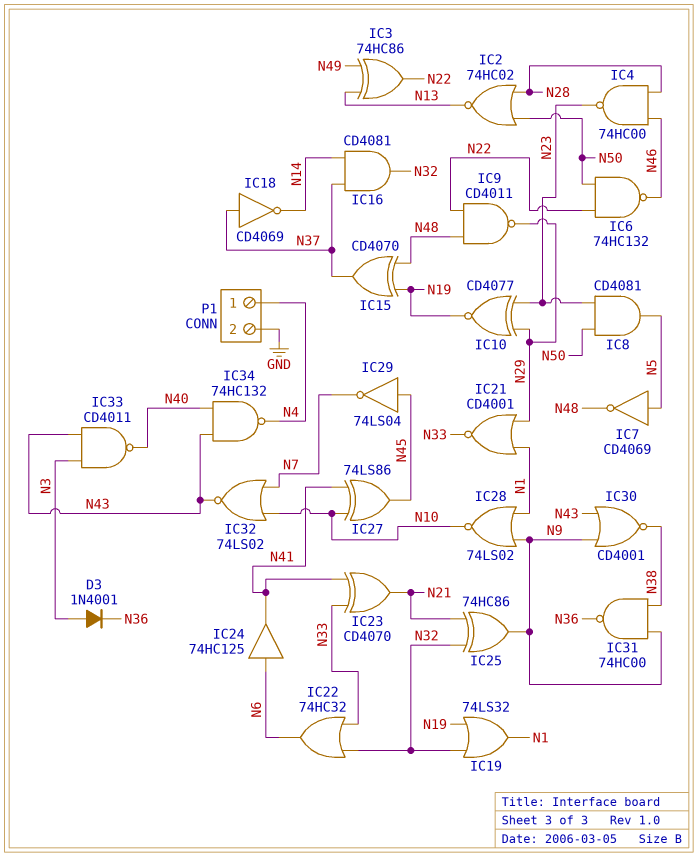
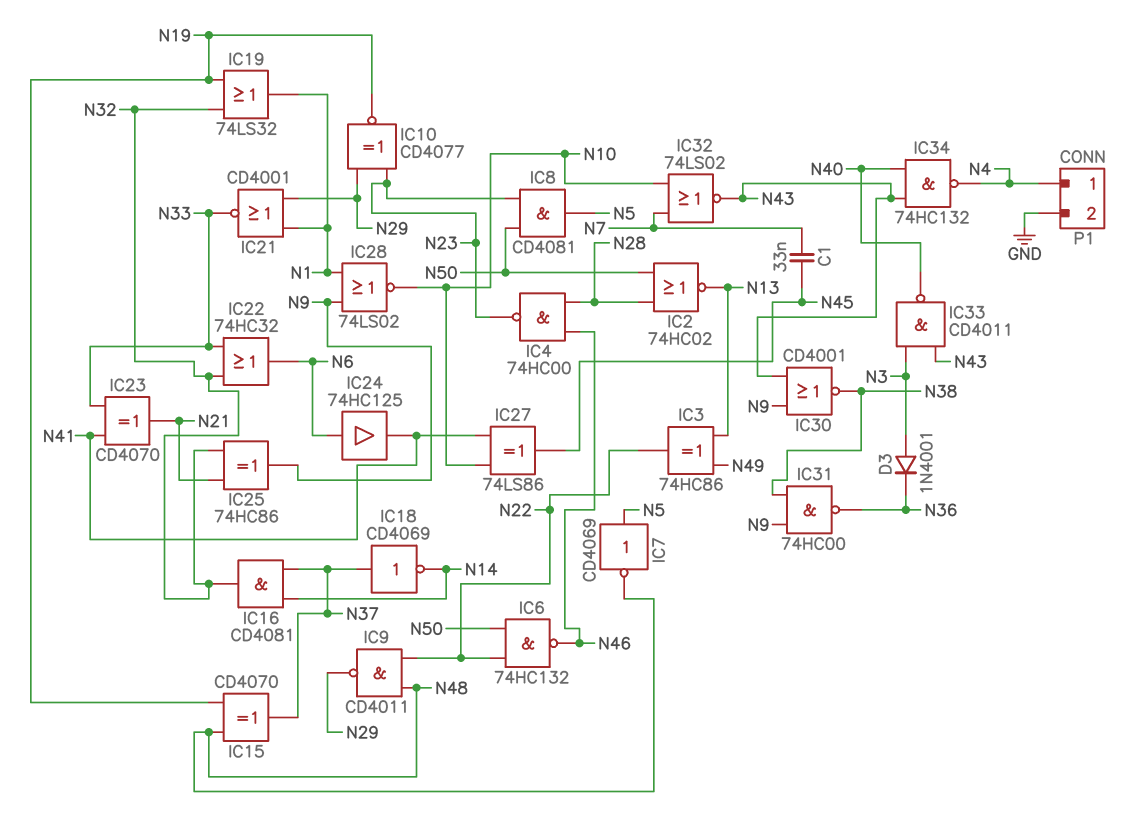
C1: none -> 33nF (N7, N45)
IC29: NOT 74LS04 (in N45, out N7) -> none

